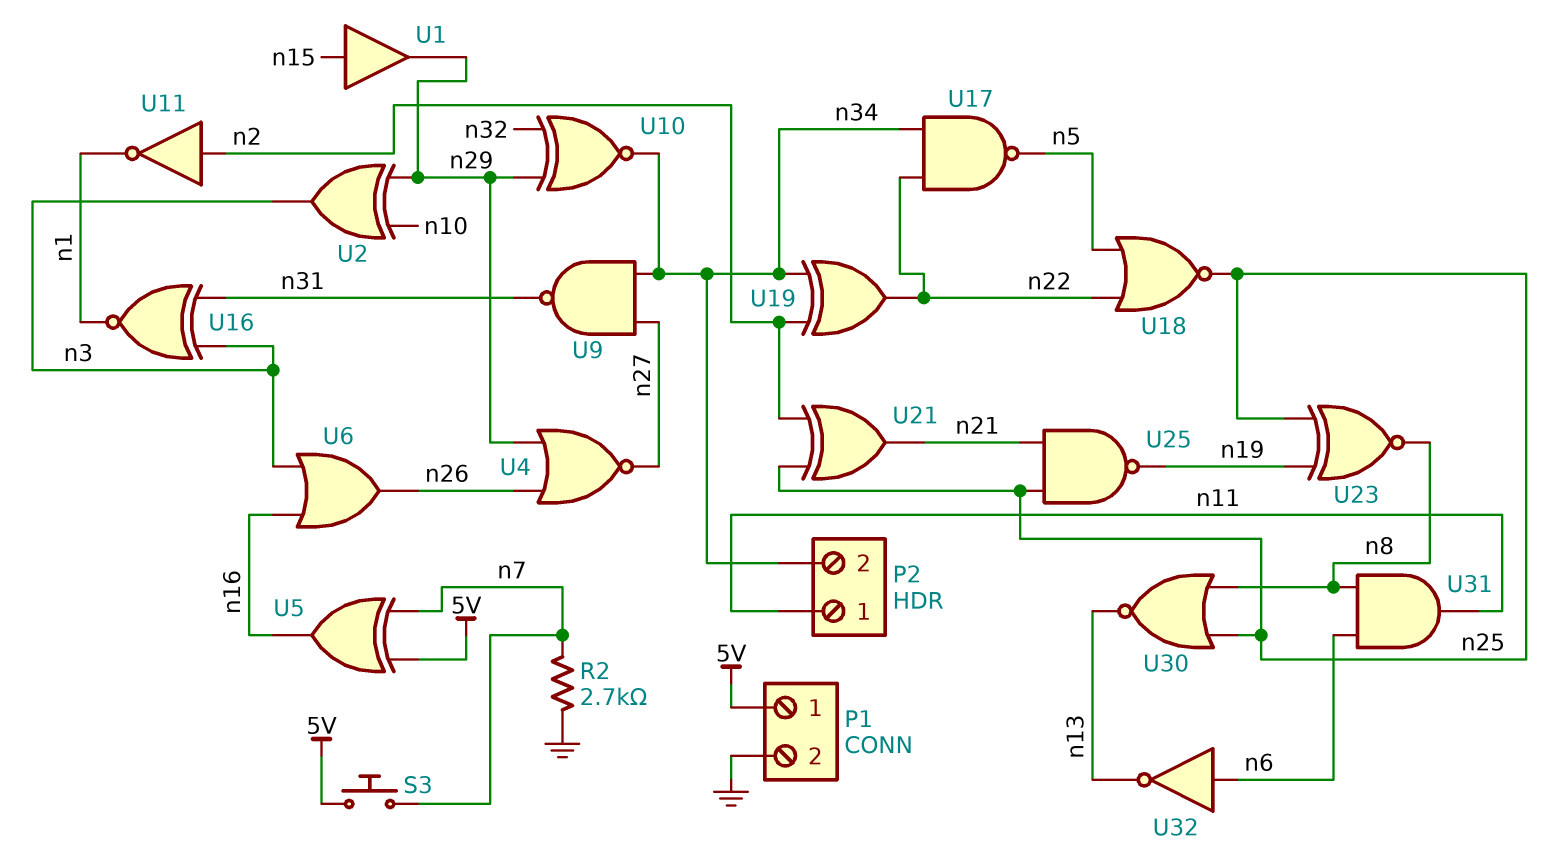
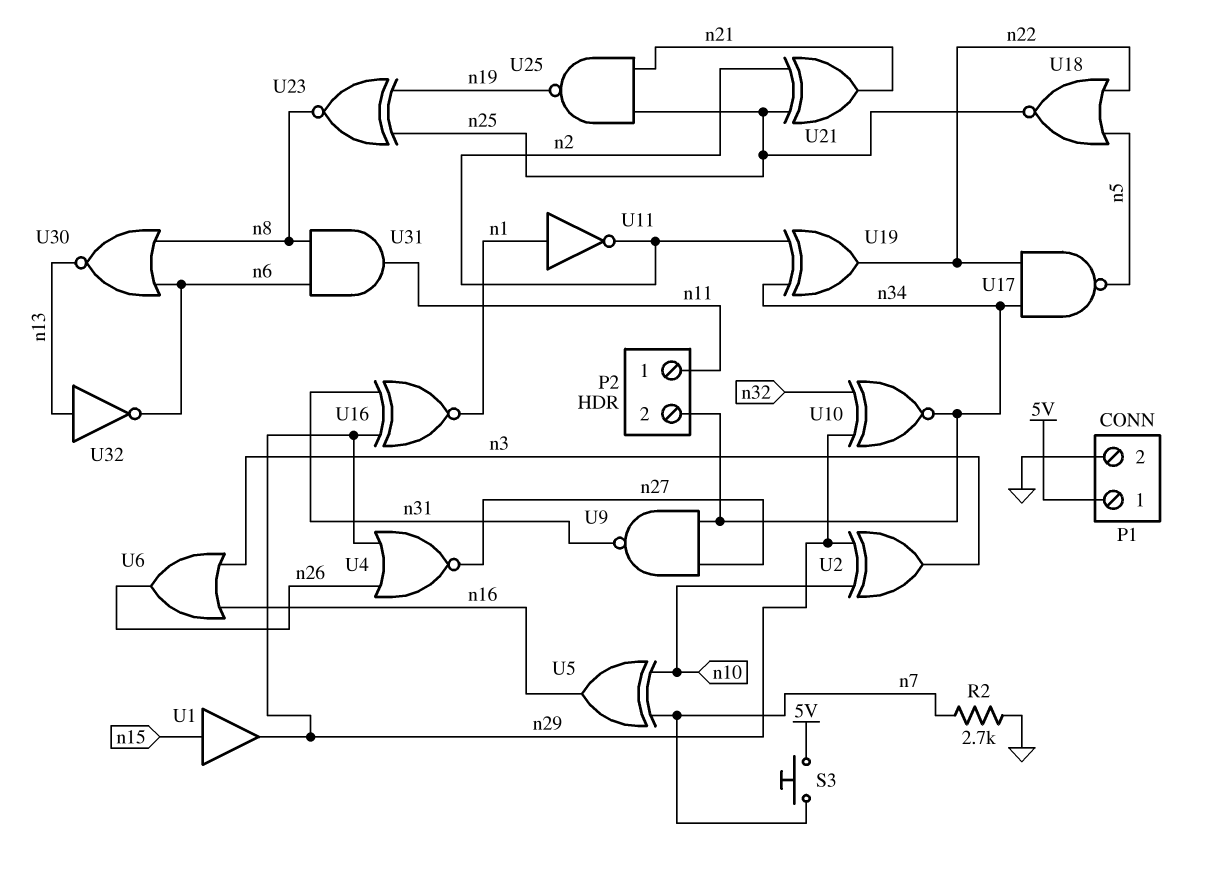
U5: XOR (in 5V, in n7, out n16) -> XOR (in n7, in n10, out n16)
U11: NOT (in n2, out n1) -> NOT (in n1, out n2)
U16: XNOR (in n3, in n31, out n1) -> XNOR (in n29, in n31, out n1)
U30: NOR (in n8, in n25, out n13) -> NOR (in n6, in n8, out n13)
U32: NOT (in n6, out n13) -> NOT (in n13, out n6)

